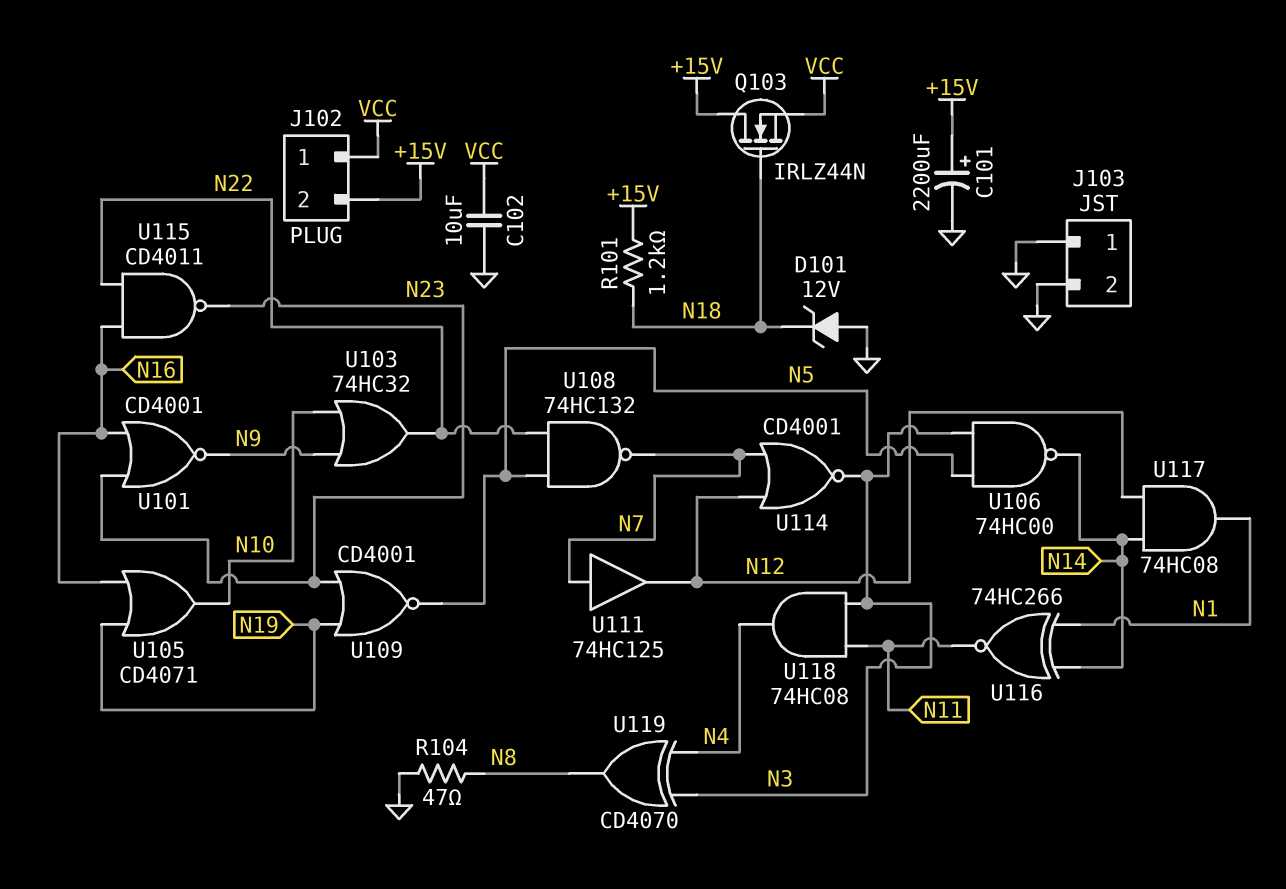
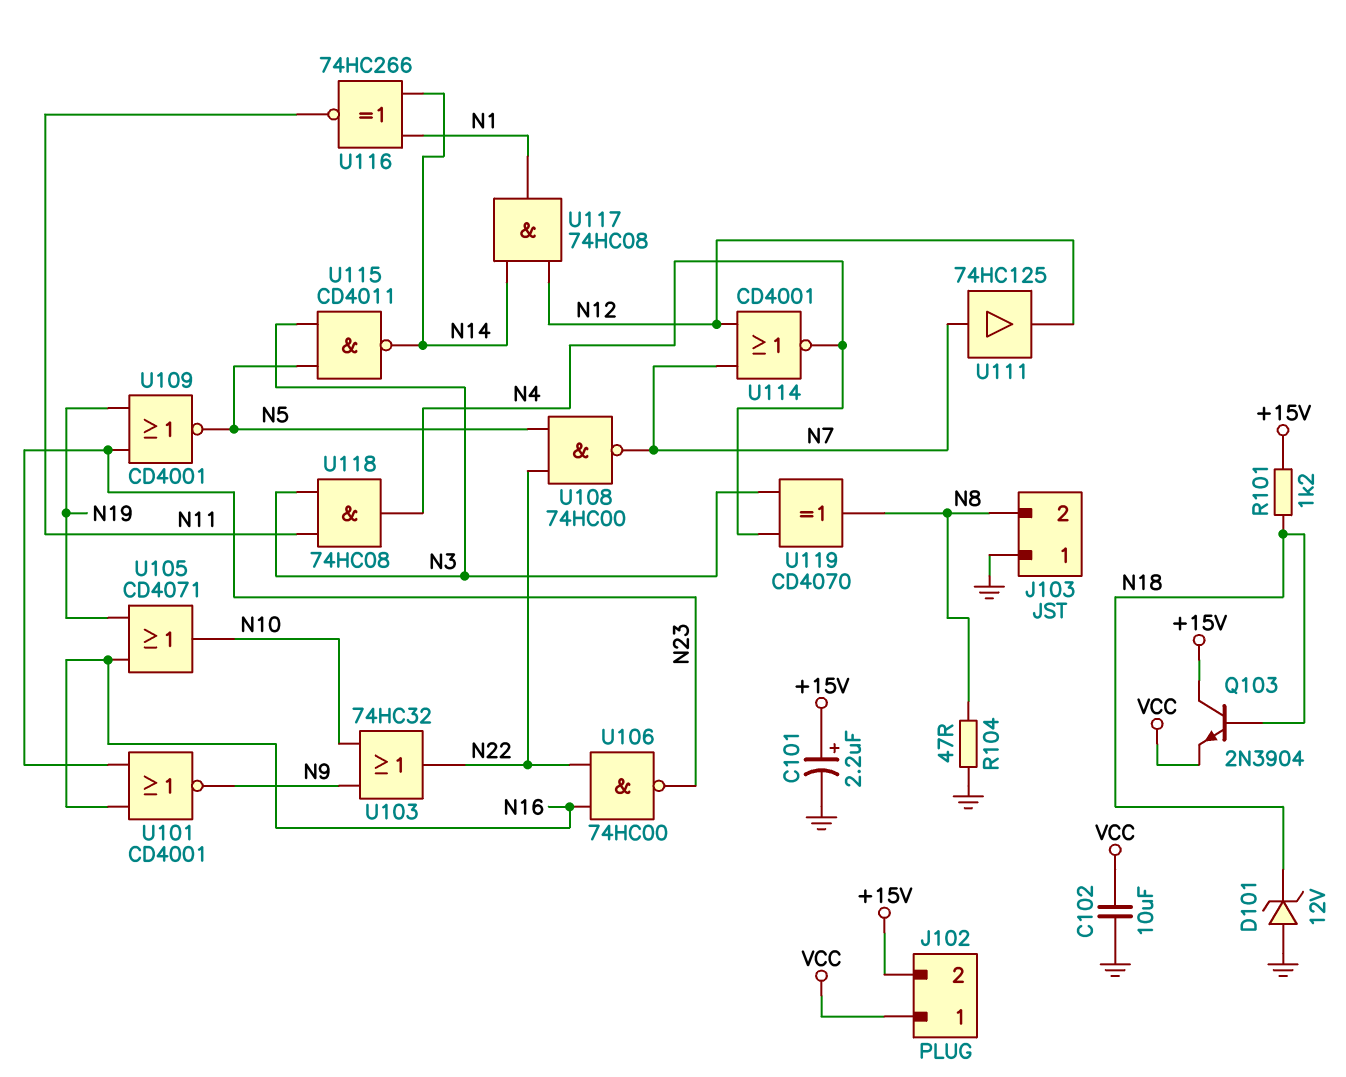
C101: 2200uF (plus +15V, minus GND) -> 2.2uF (plus +15V, minus GND)
J103 pin 2: GND -> N8
Q103: NMOS IRLZ44N (G N18, D +15V, S VCC) -> NPN 2N3904 (B N18, C +15V, E VCC)
U106: NAND 74HC00 (in N3, in N5, out N14) -> NAND 74HC00 (in N16, in N22, out N23)
U108: NAND 74HC132 (in N5, in N22, out N7) -> NAND 74HC00 (in N5, in N22, out N7)
U114: NOR CD4001 (in N7, in N12, out N3) -> NOR CD4001 (in N7, in N12, out N4)
U115: NAND CD4011 (in N16, in N22, out N23) -> NAND CD4011 (in N3, in N5, out N14)

